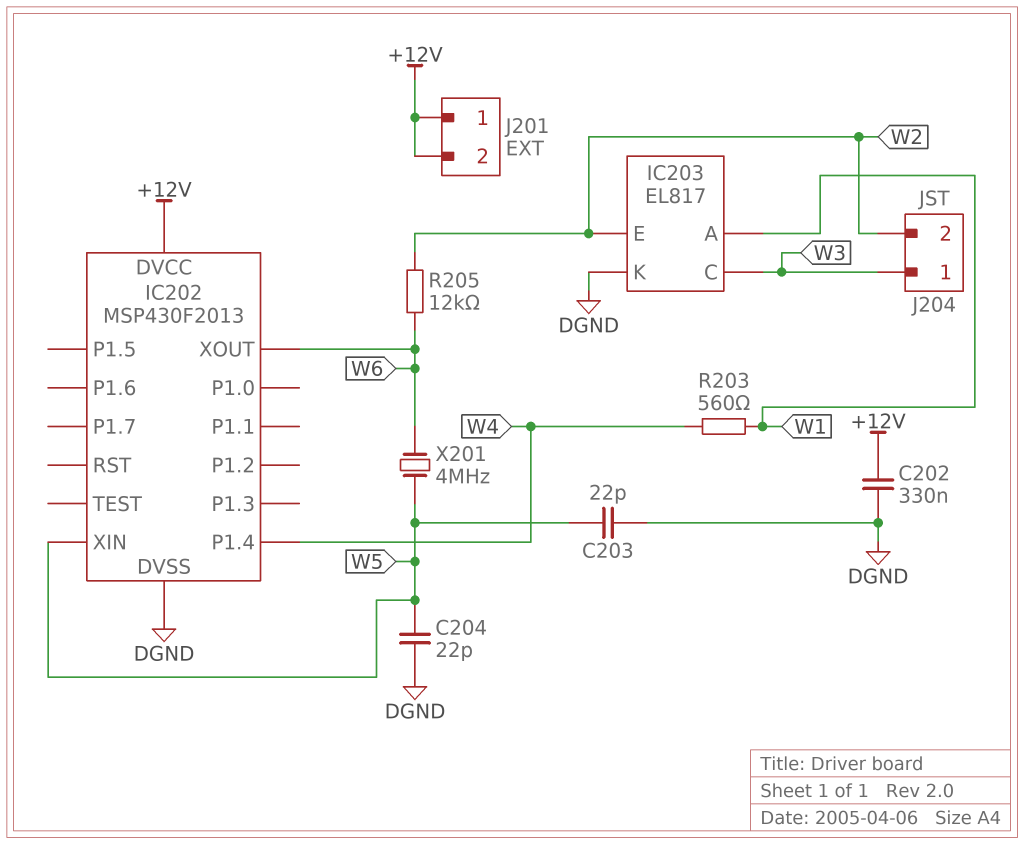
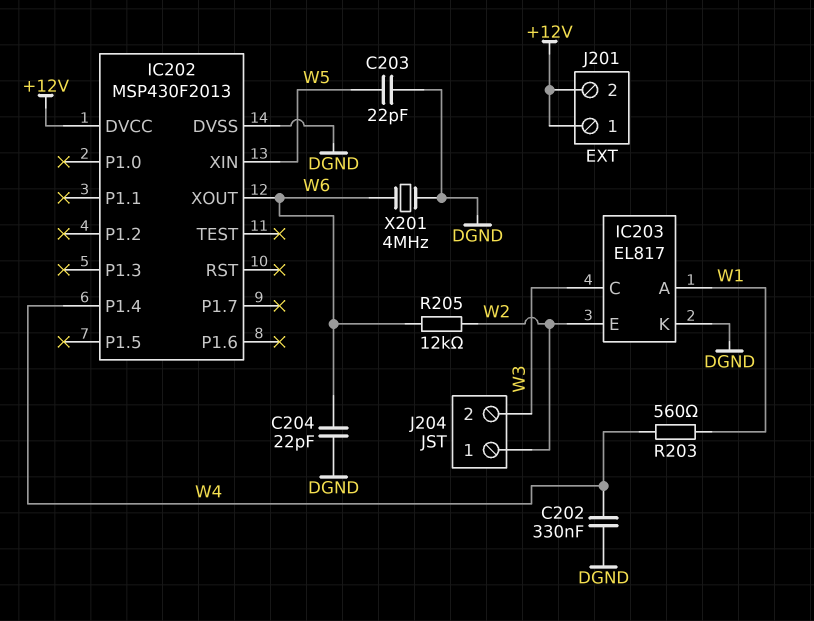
C202: 330nF (+12V, DGND) -> 330nF (DGND, W4)
C204: 22pF (DGND, W5) -> 22pF (DGND, W6)
J204 pin 1: W3 -> W2
J204 pin 2: W2 -> W3
X201: 4MHz (W5, W6) -> 4MHz (DGND, W6)

